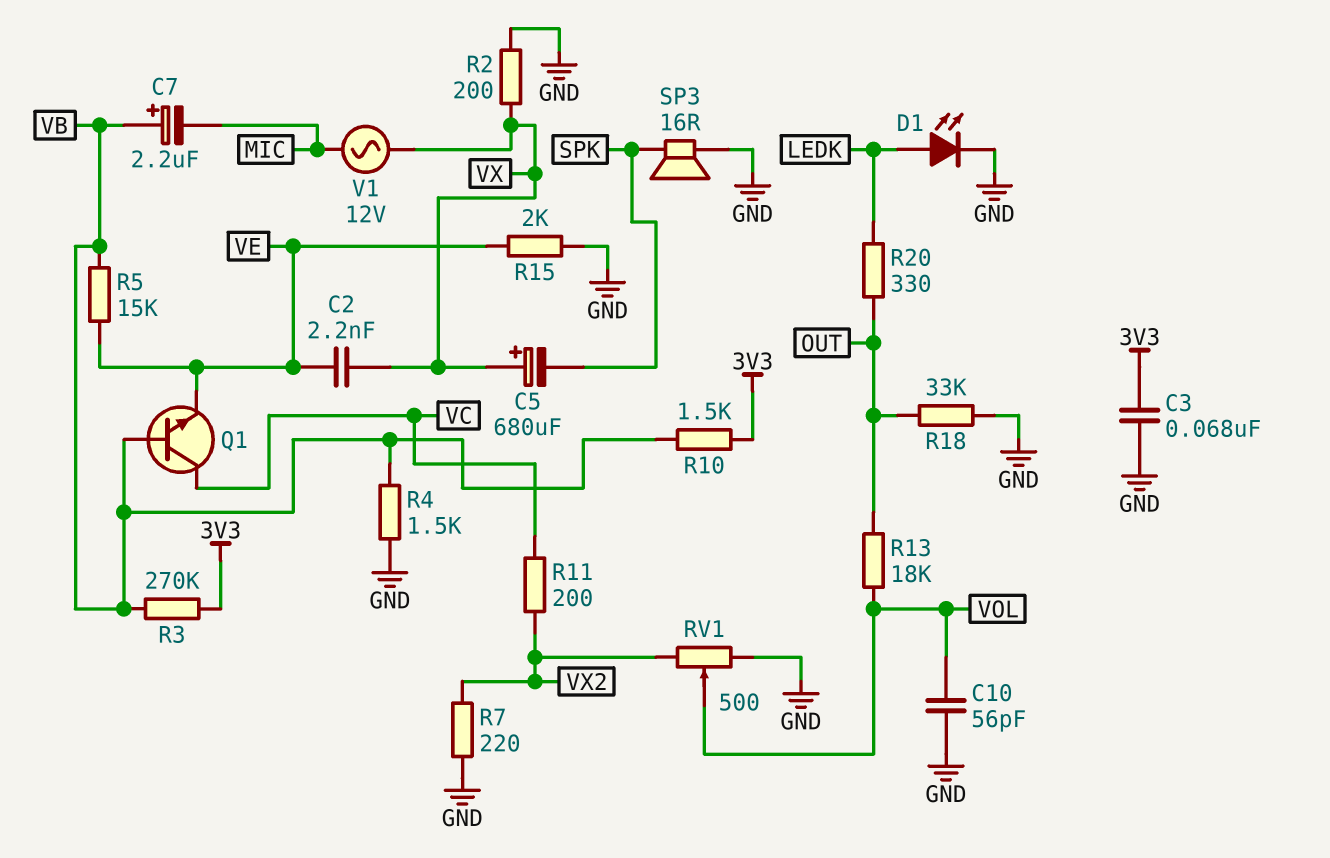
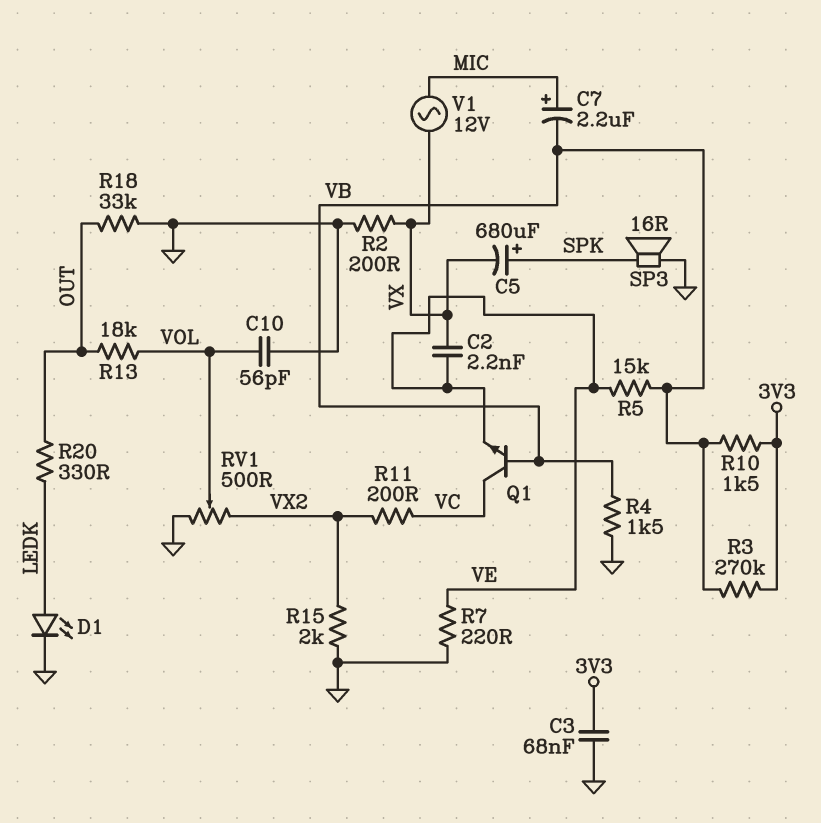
C5: 680uF (plus VX, minus SPK) -> 680uF (plus SPK, minus VX)
C7: 2.2uF (plus VB, minus MIC) -> 2.2uF (plus MIC, minus VB)
R7: 220 (GND, VX2) -> 220 (GND, VE)
R15: 2k (GND, VE) -> 2k (GND, VX2)

